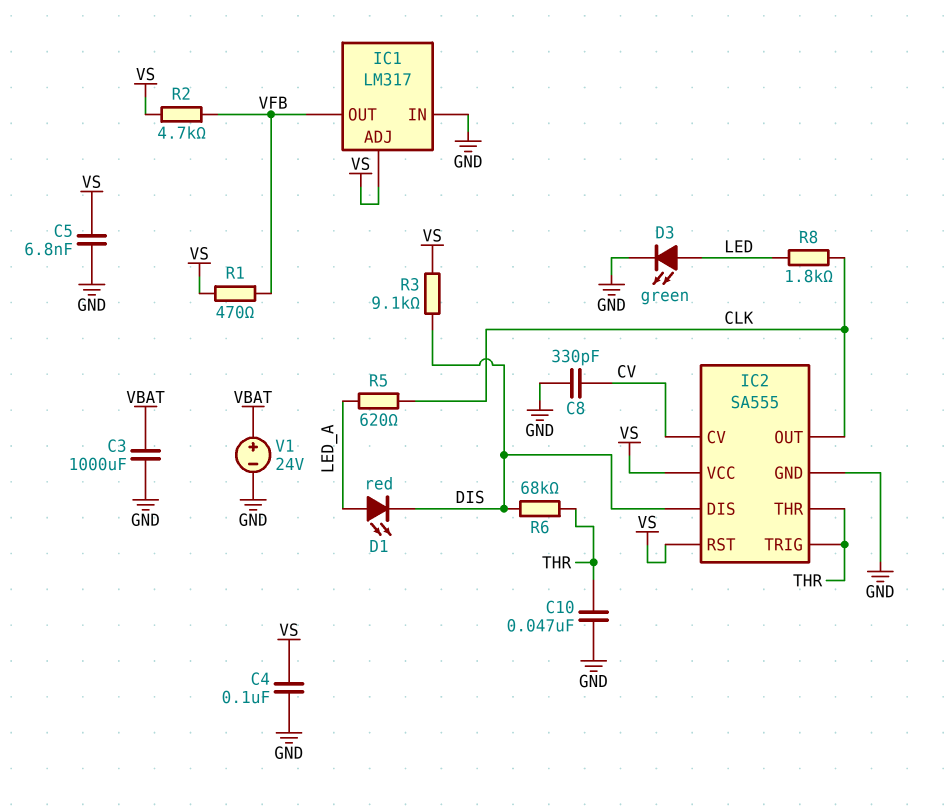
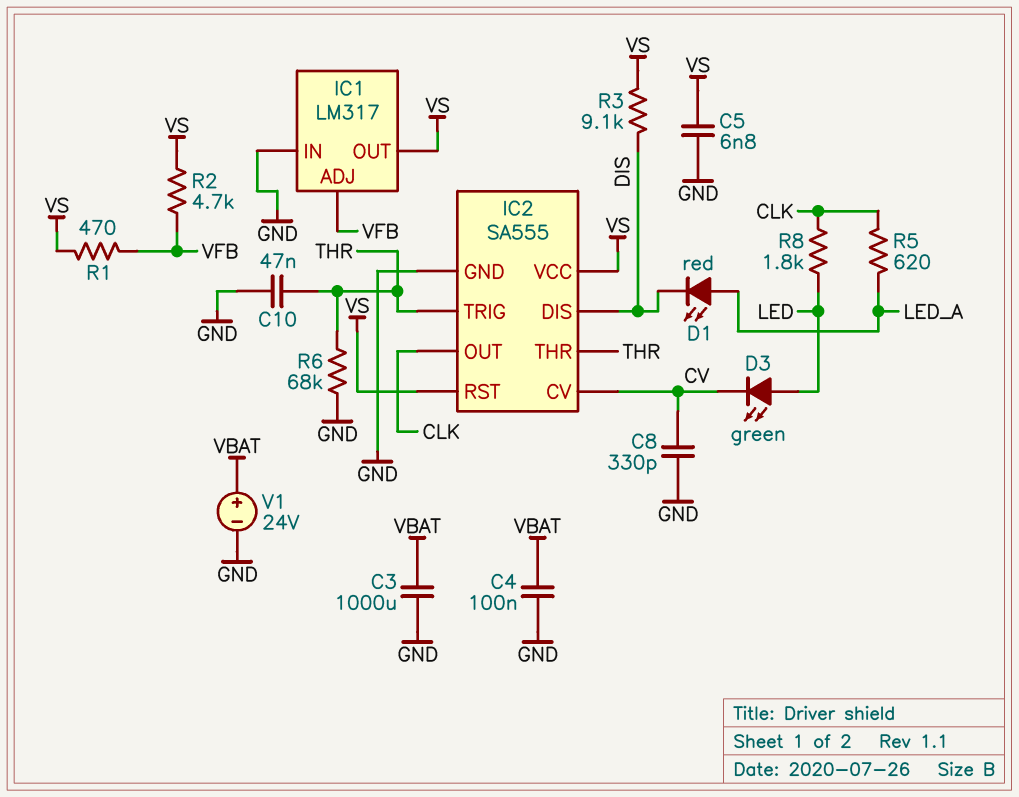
C4: 100nF (GND, VS) -> 100nF (GND, VBAT)
D3: LED green (A LED, K GND) -> LED green (A LED, K CV)
IC1 pin ADJ: VS -> VFB
IC1 pin OUT: VFB -> VS
R6: 68k (DIS, THR) -> 68k (GND, THR)

